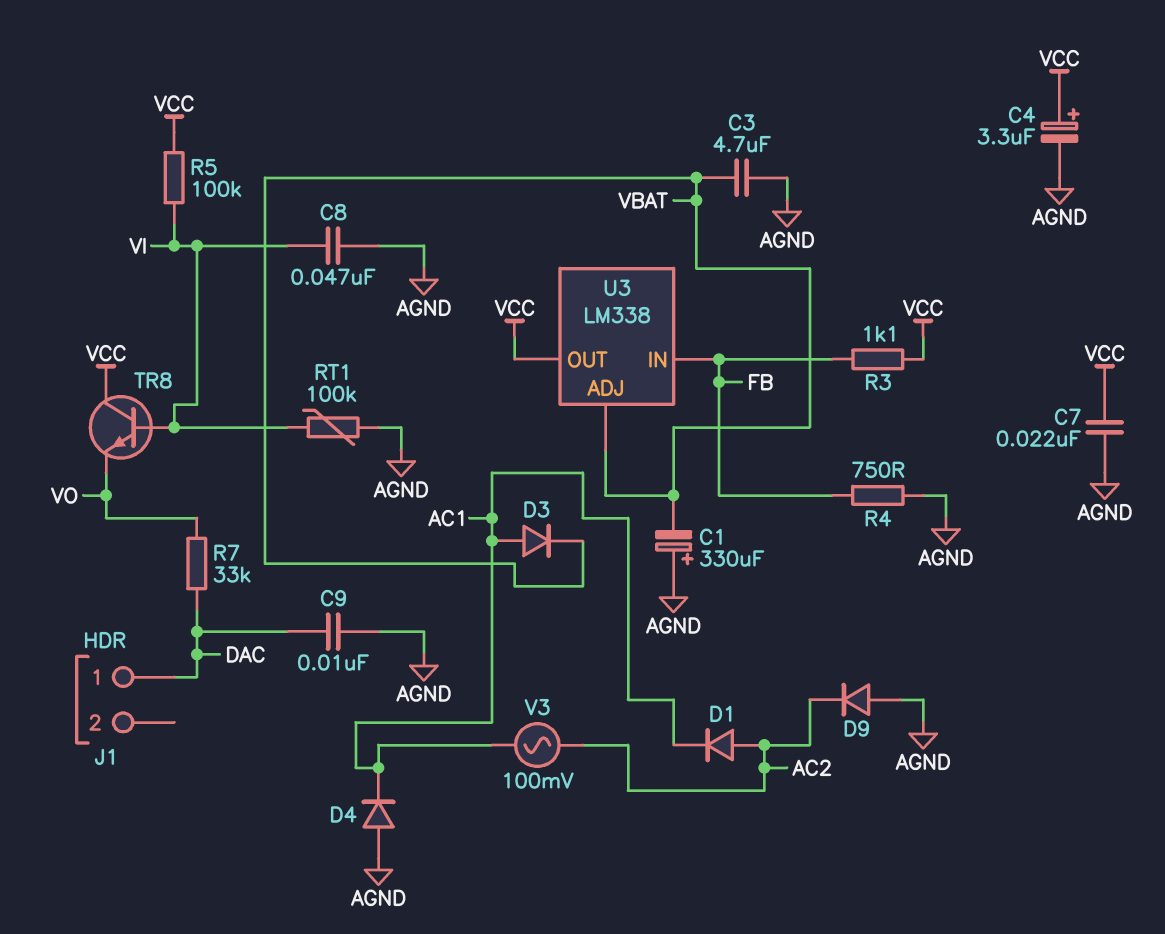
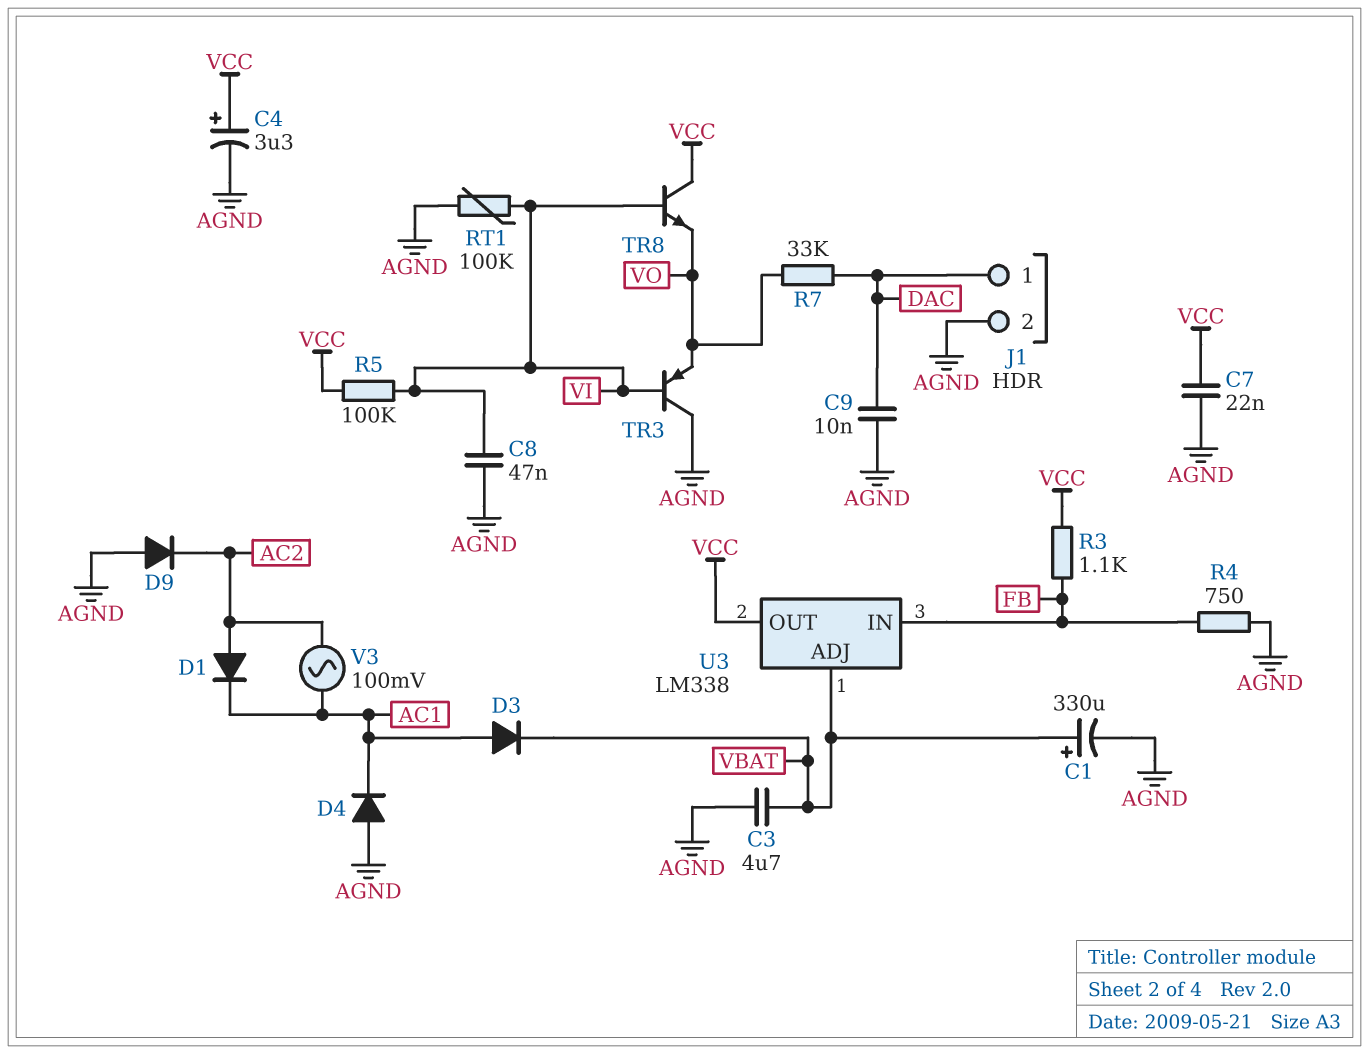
C1: 330uF (plus AGND, minus VBAT) -> 330uF (plus VBAT, minus AGND)
J1 pin 2: none -> AGND
TR3: none -> PNP (B VI, C AGND, E VO)

